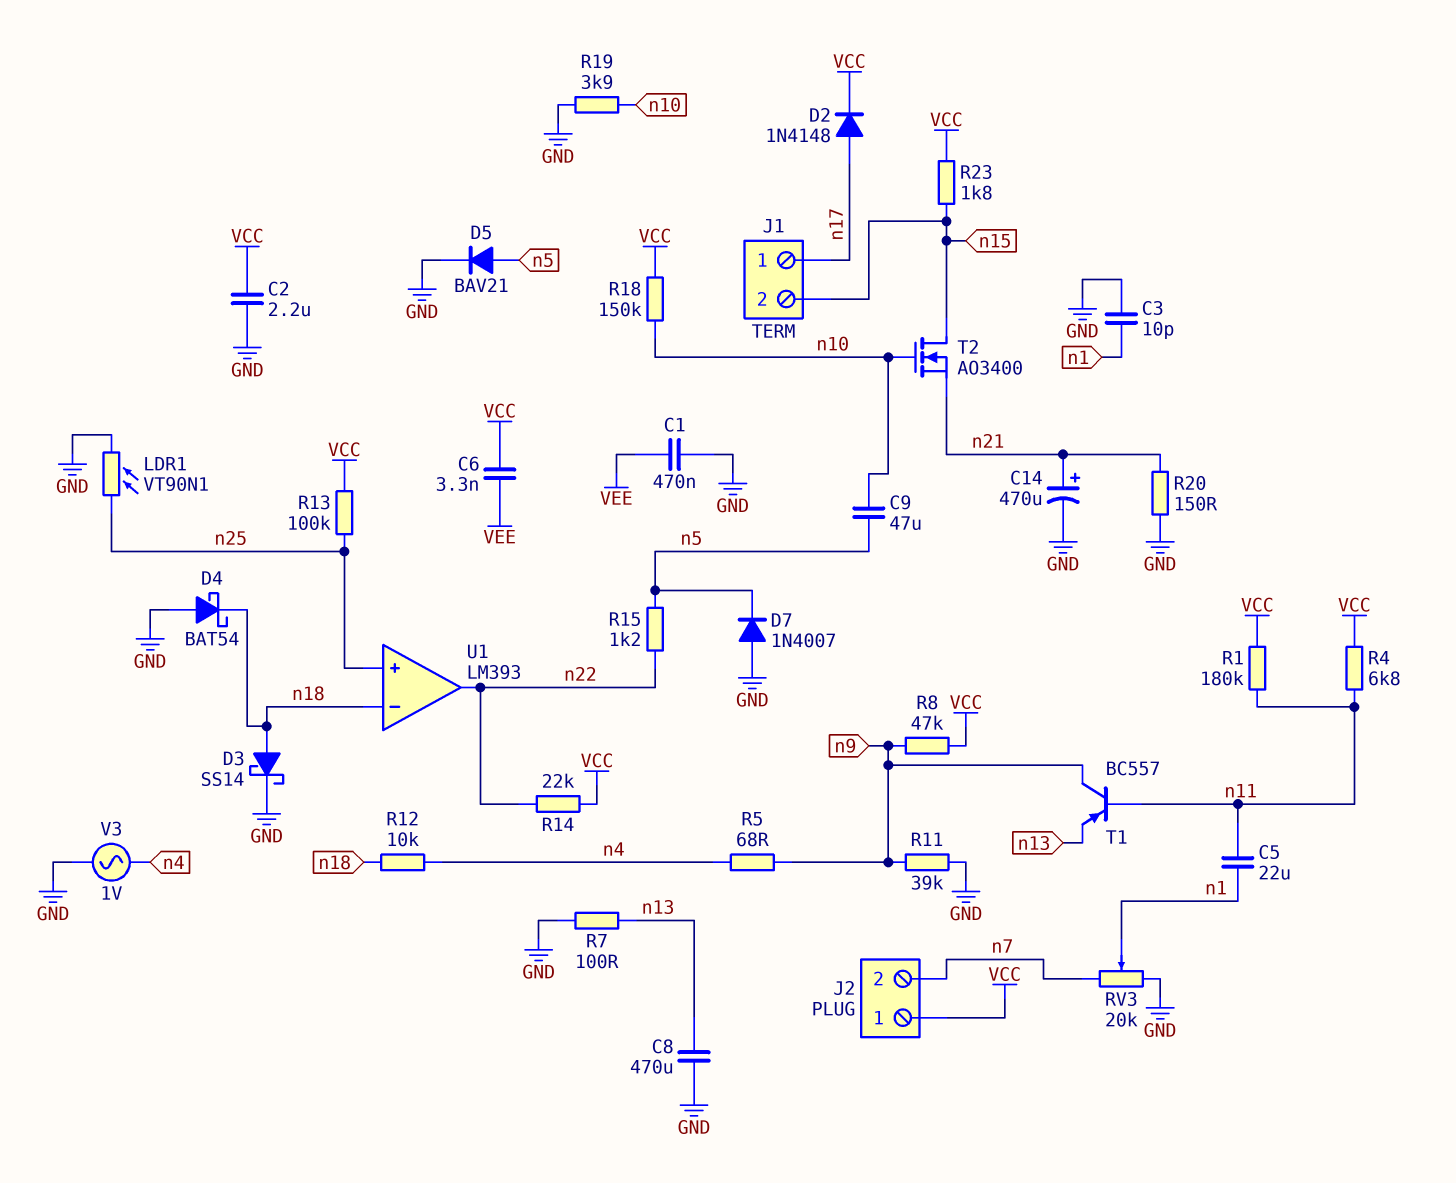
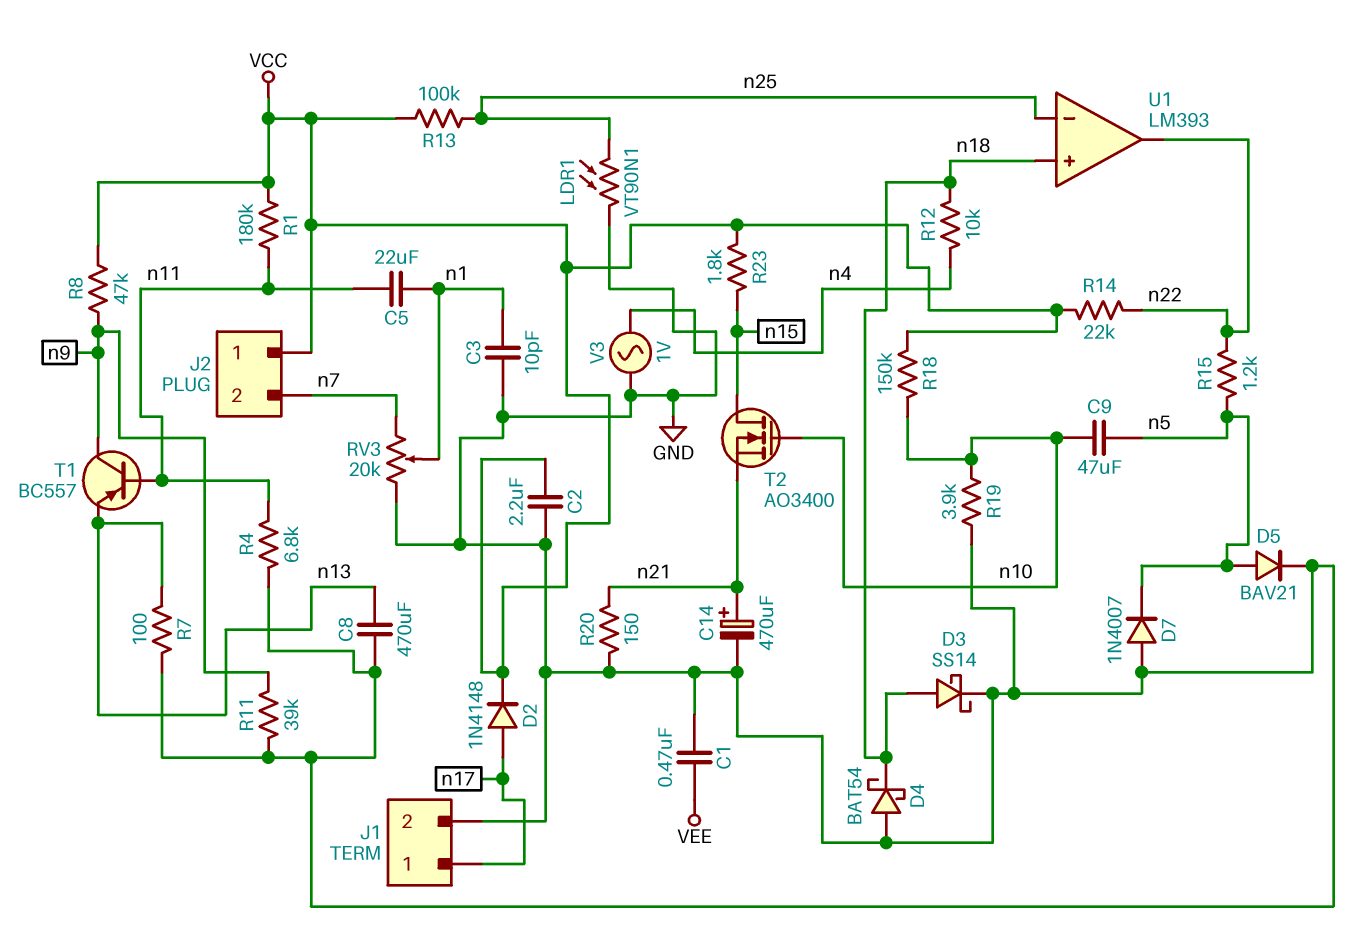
C6: 3.3nF (VCC, VEE) -> none
J1 pin 2: n15 -> GND
R4: 6.8k (VCC, n11) -> 6.8k (GND, n11)
R5: 68 (n4, n9) -> none
U1 pin in+: n25 -> n18
U1 pin in-: n18 -> n25

